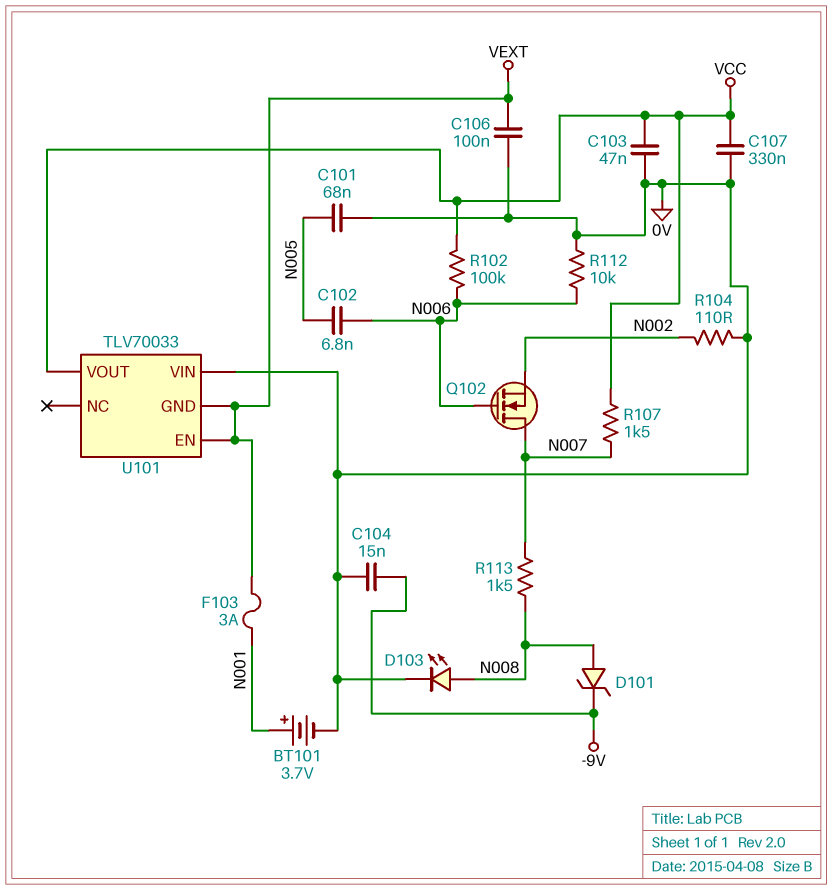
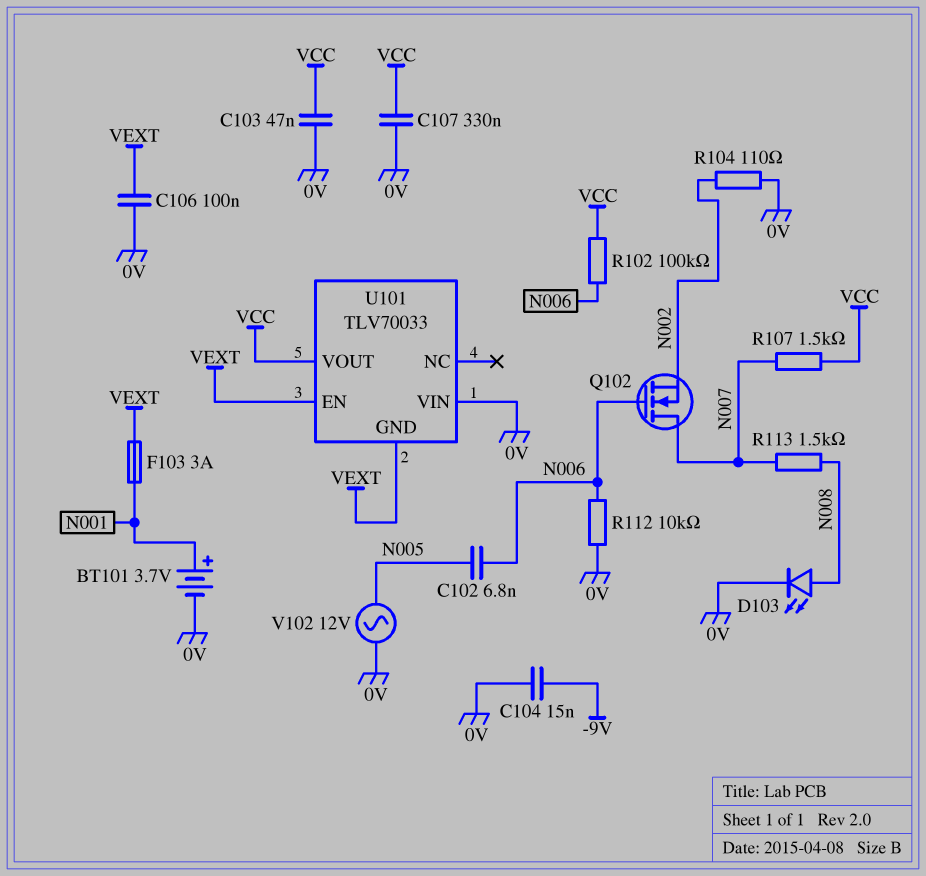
C101: 68nF (0V, N005) -> none
D101: zener (A N008, K -9V) -> none
V102: none -> AC 12V (0V, N005)

